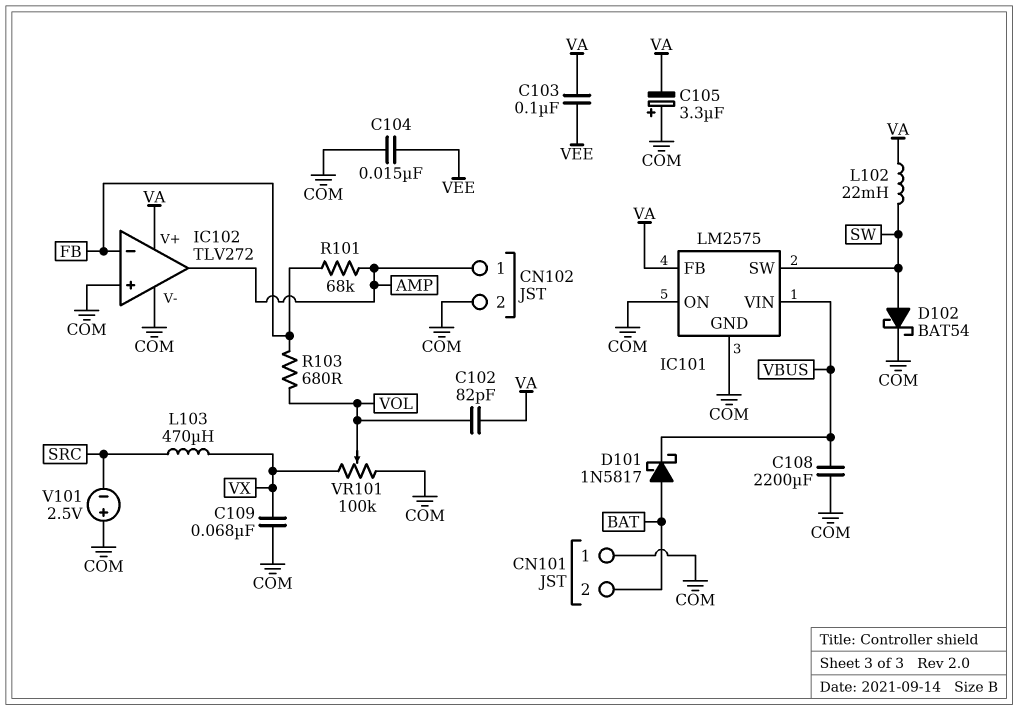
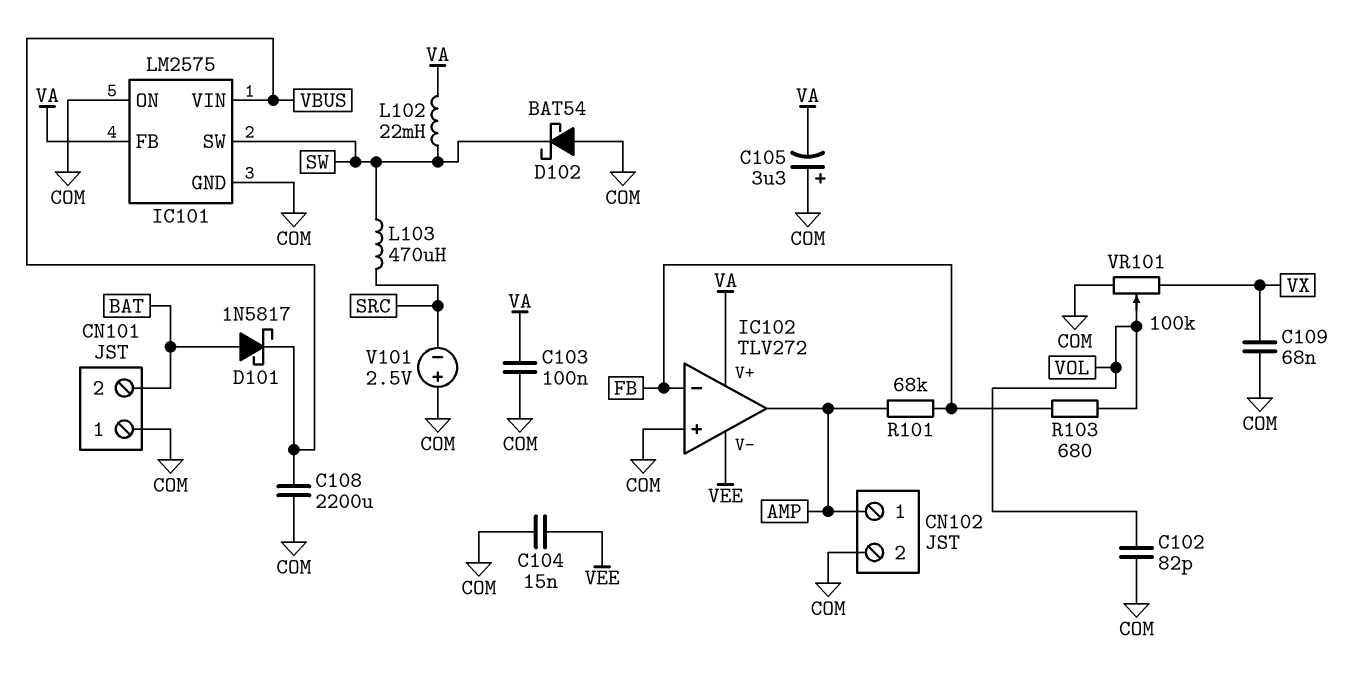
C102: 82pF (VA, VOL) -> 82pF (COM, VOL)
C103: 100nF (VA, VEE) -> 100nF (COM, VA)
D102: schottky BAT54 (A SW, K COM) -> schottky BAT54 (A COM, K SW)
IC102 pin V-: COM -> VEE
L103: 470uH (SRC, VX) -> 470uH (SRC, SW)

